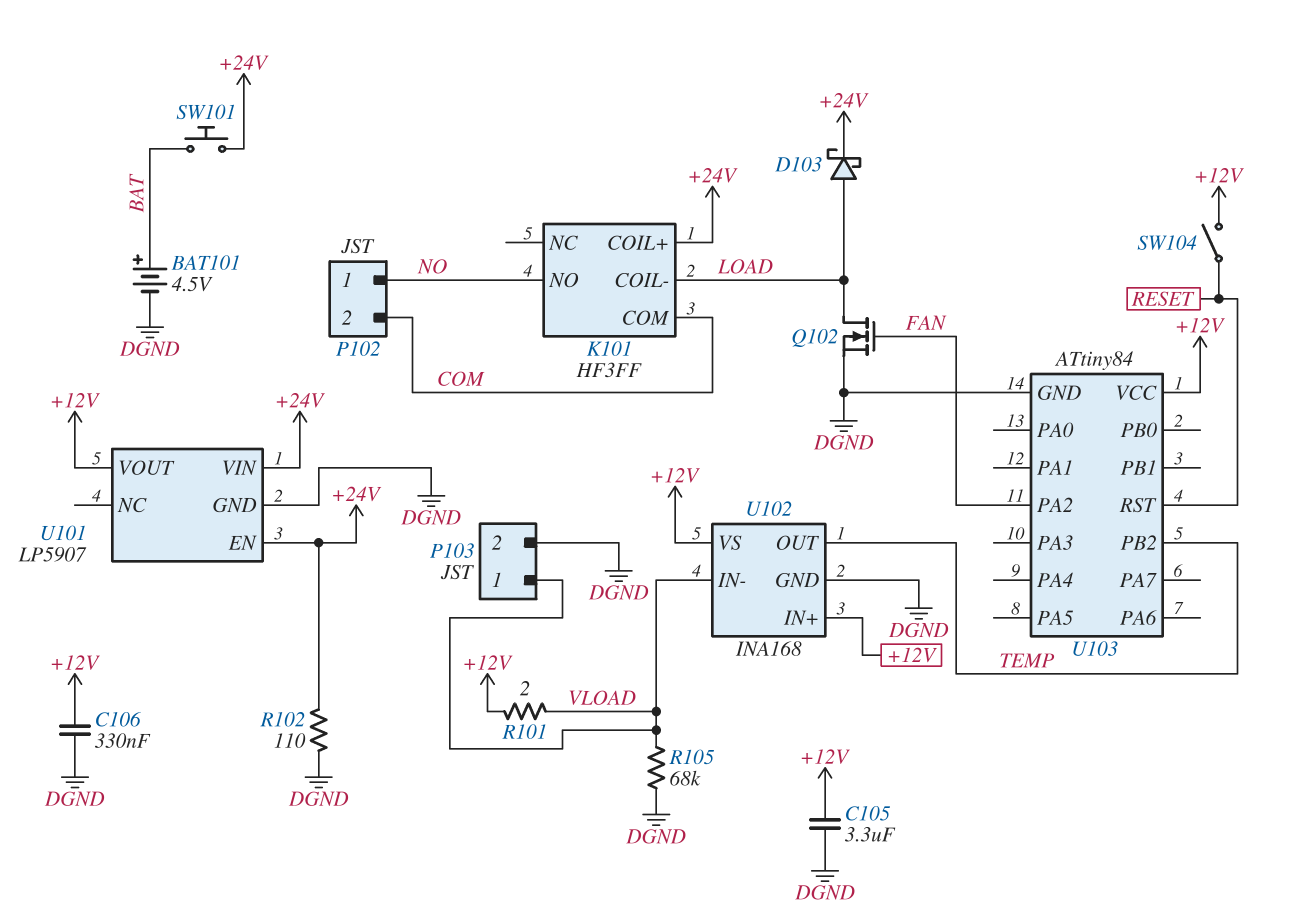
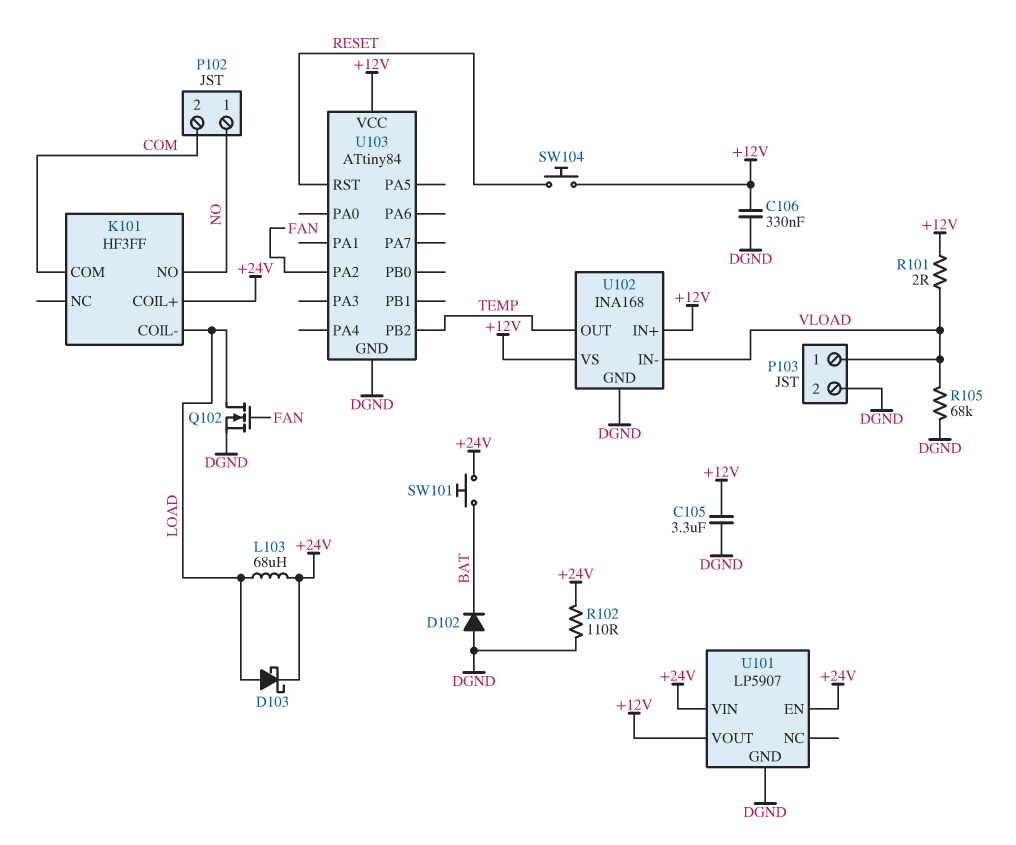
BAT101: 4.5V (plus BAT, minus DGND) -> none
D102: none -> diode (A DGND, K BAT)
L103: none -> 68uH (+24V, LOAD)
SW104: switch (+12V, RESET) -> button (+12V, RESET)

